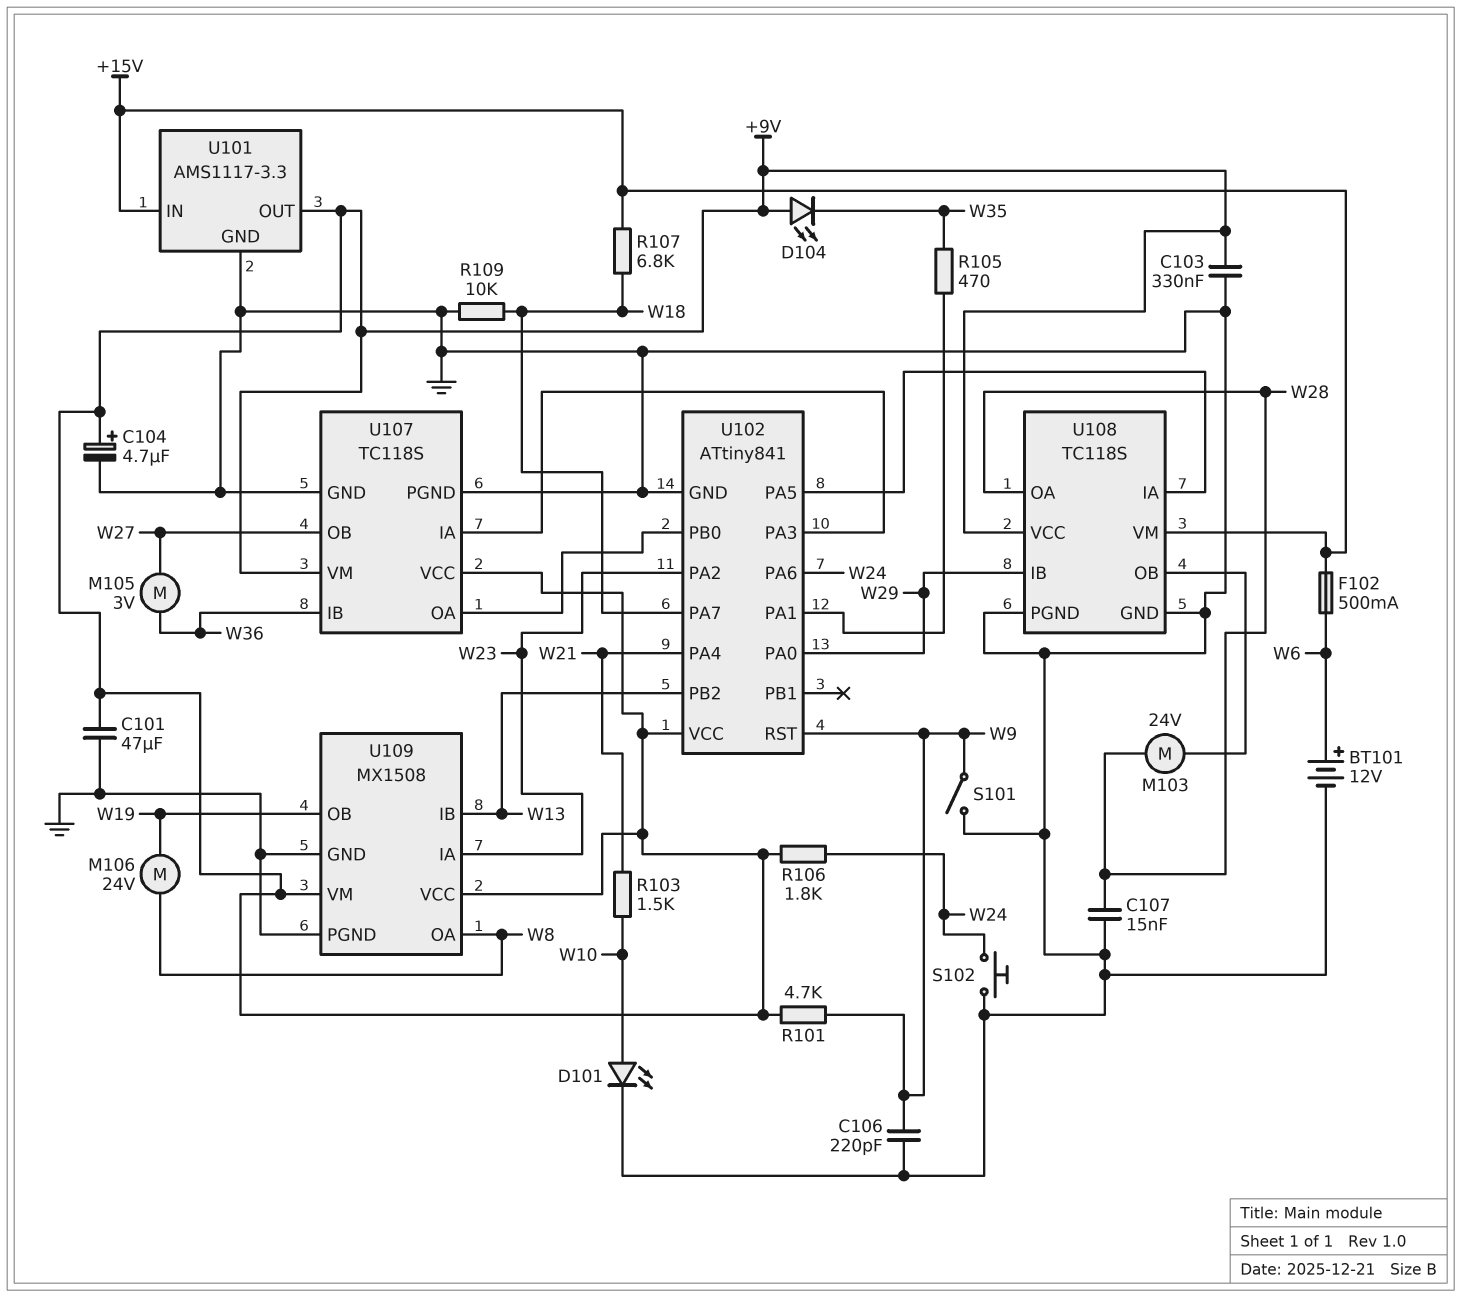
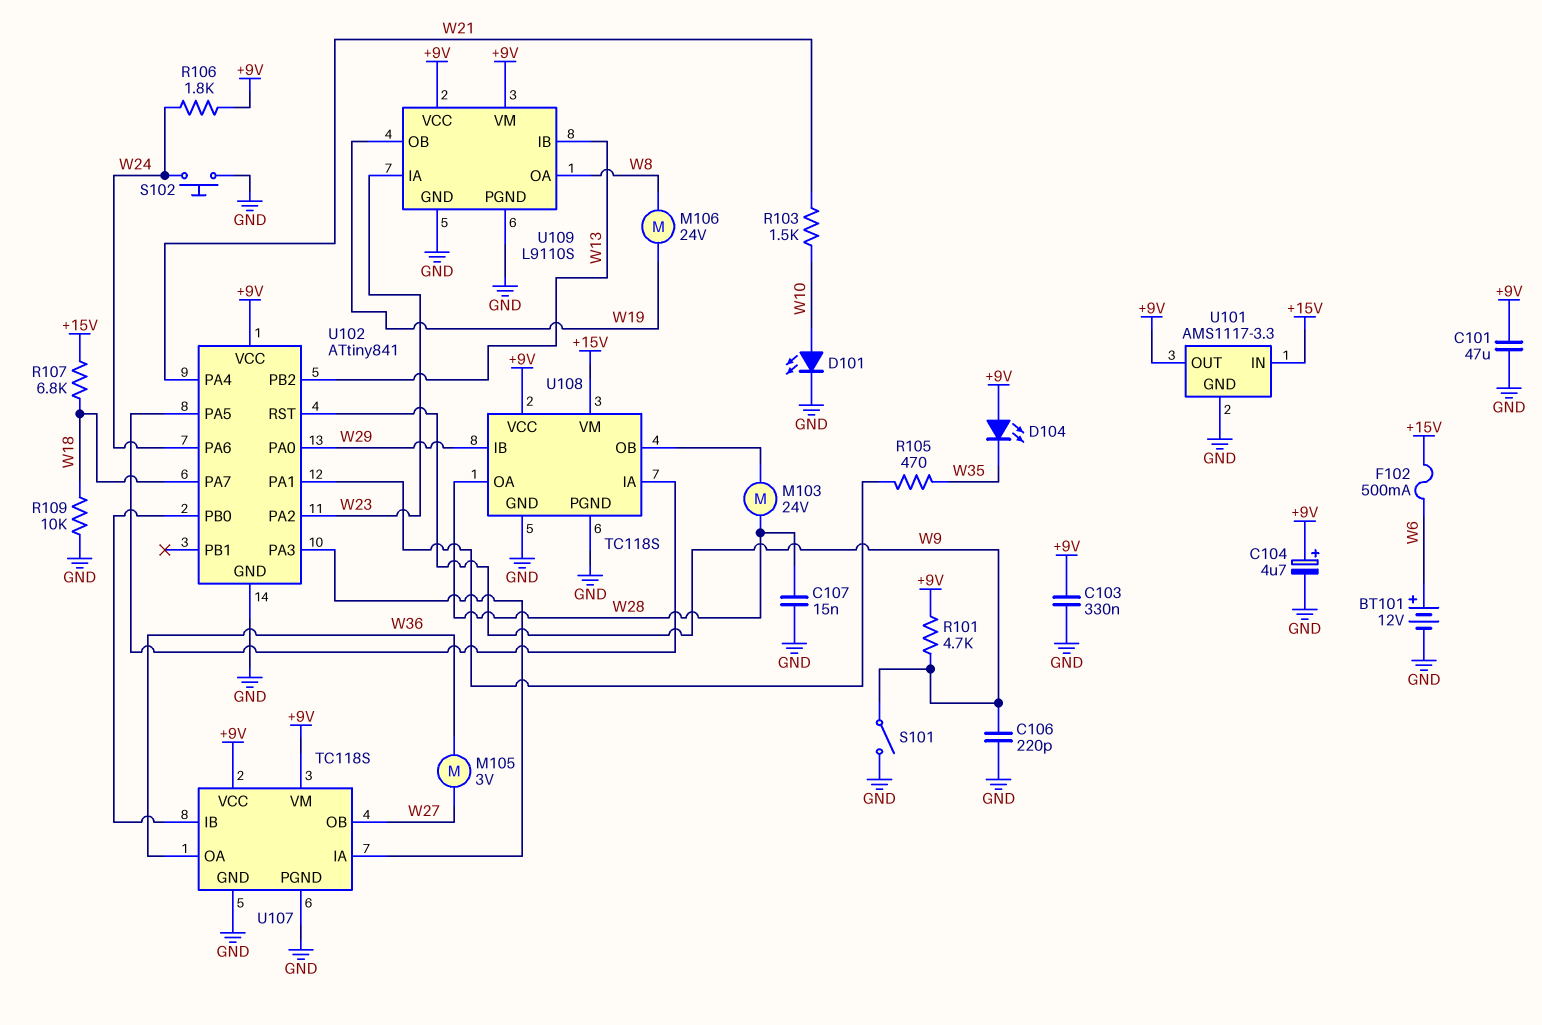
U107 pin IB: W36 -> U102/PB0
U107 pin OA: U102/PB0 -> W36
U109: MX1508 -> L9110S

